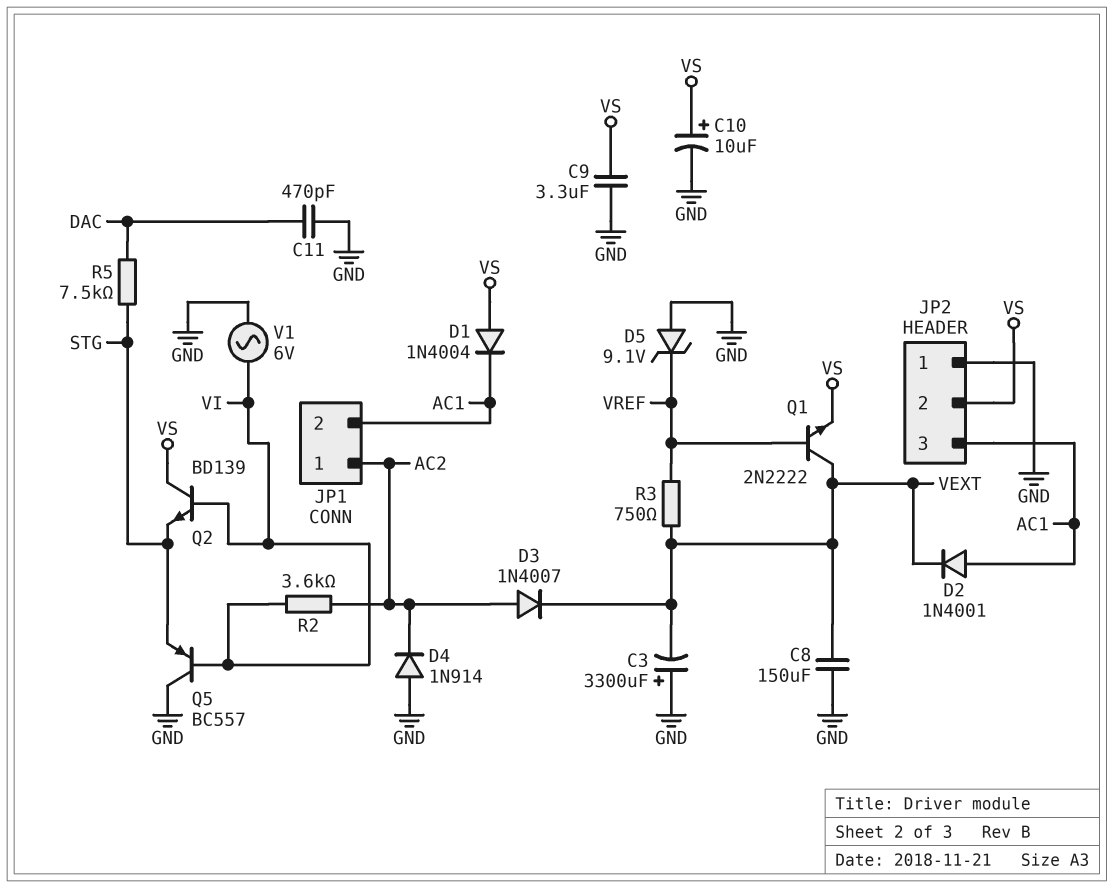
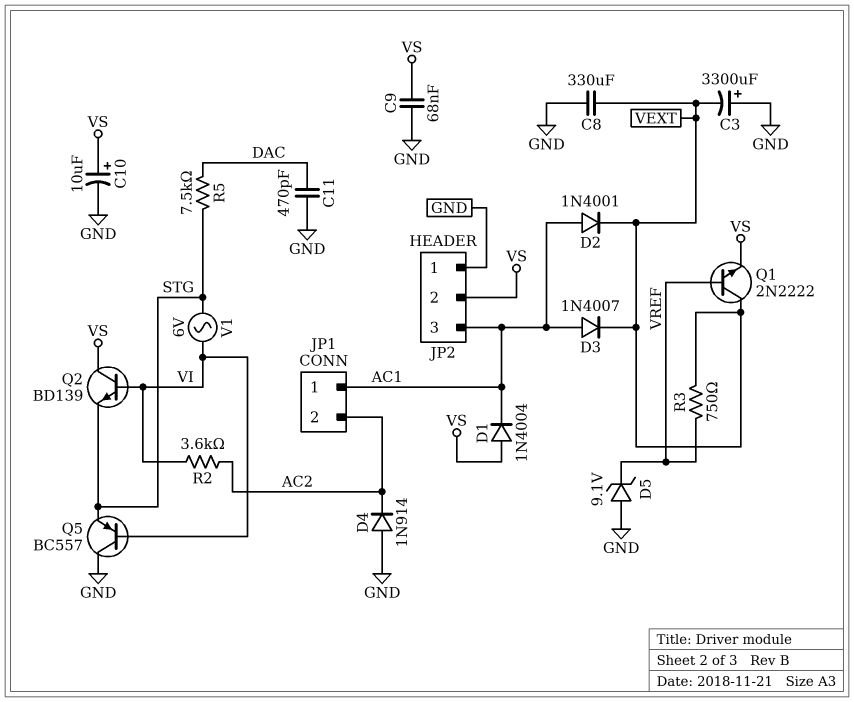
C8: 150uF (GND, VEXT) -> 330uF (GND, VEXT)
C9: 3.3uF (GND, VS) -> 68nF (GND, VS)
D3: diode 1N4007 (A AC2, K VEXT) -> diode 1N4007 (A AC1, K VEXT)
JP1 pin 1: AC2 -> AC1
JP1 pin 2: AC1 -> AC2
V1: AC 6V (GND, VI) -> AC 6V (STG, VI)

